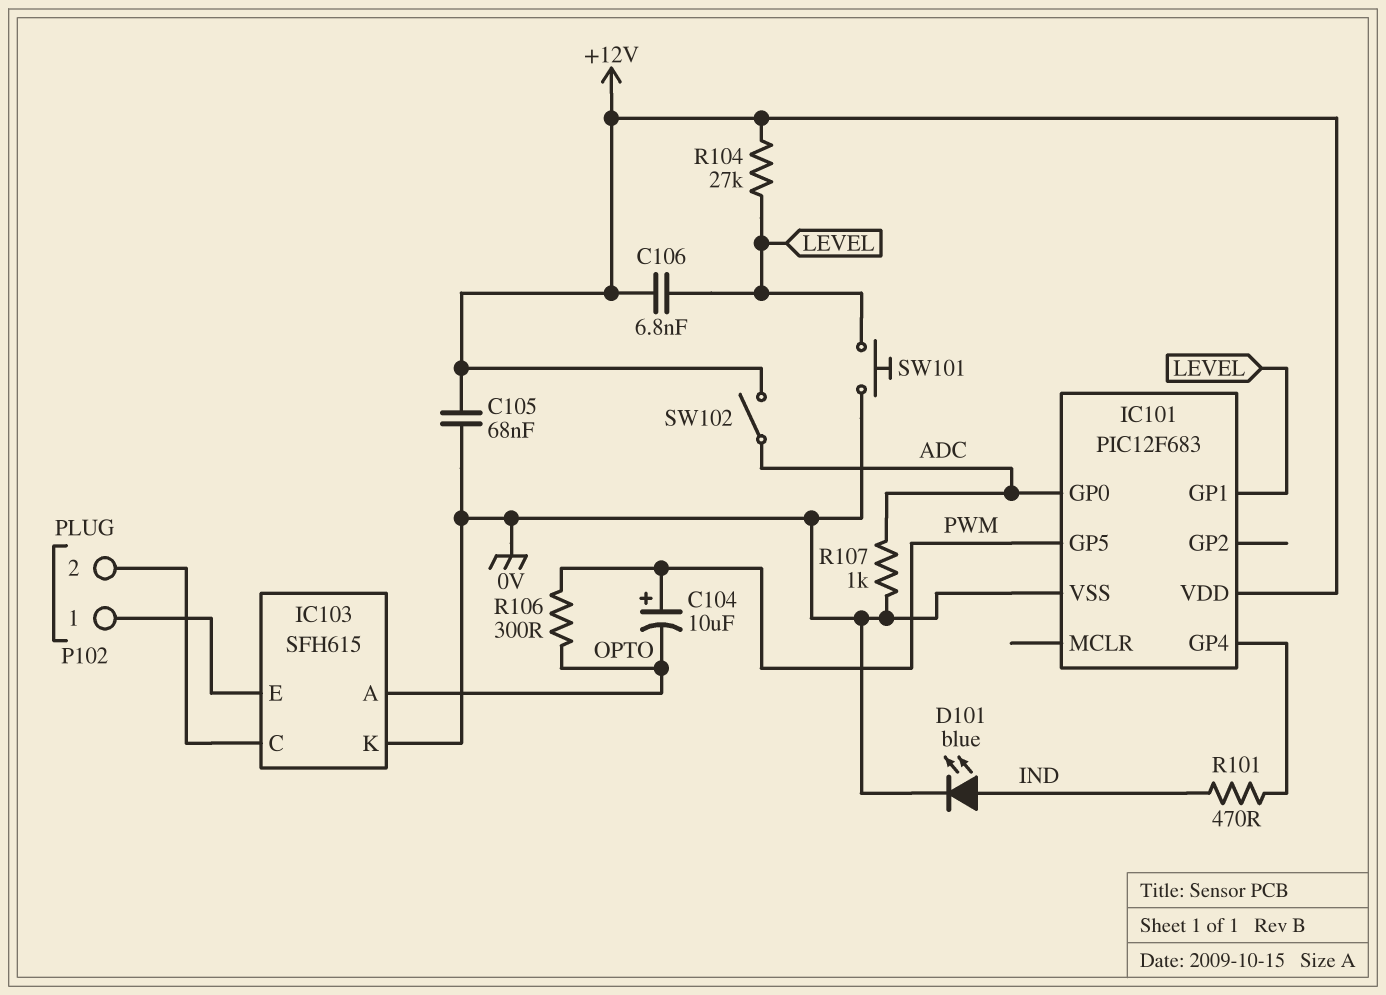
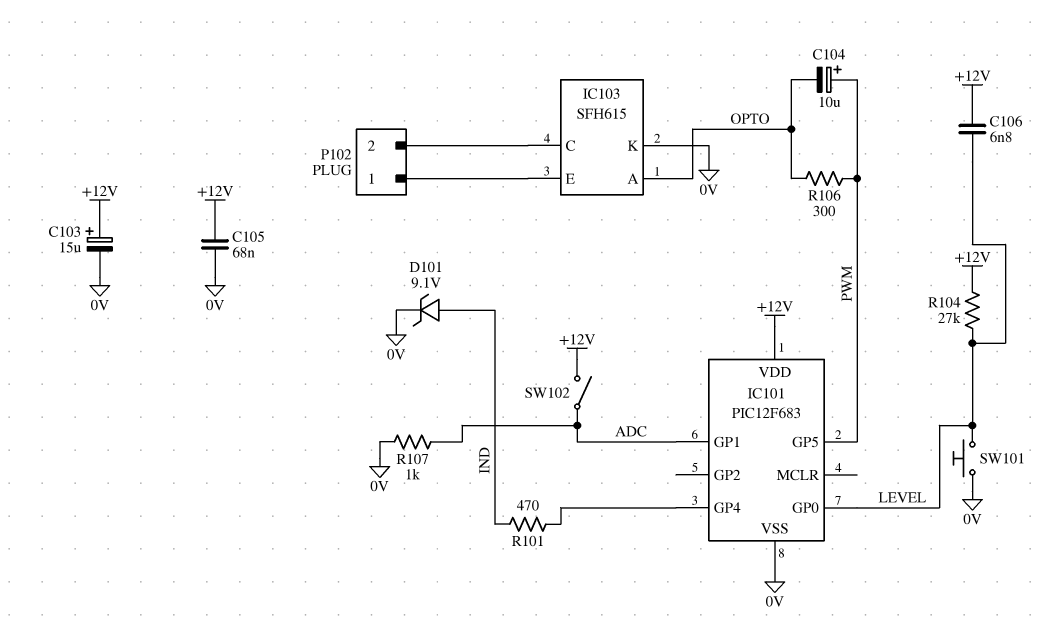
C103: none -> 15uF (plus +12V, minus 0V)
D101: LED blue (A IND, K 0V) -> zener 9.1V (A IND, K 0V)
IC101 pin GP0: ADC -> LEVEL
IC101 pin GP1: LEVEL -> ADC

